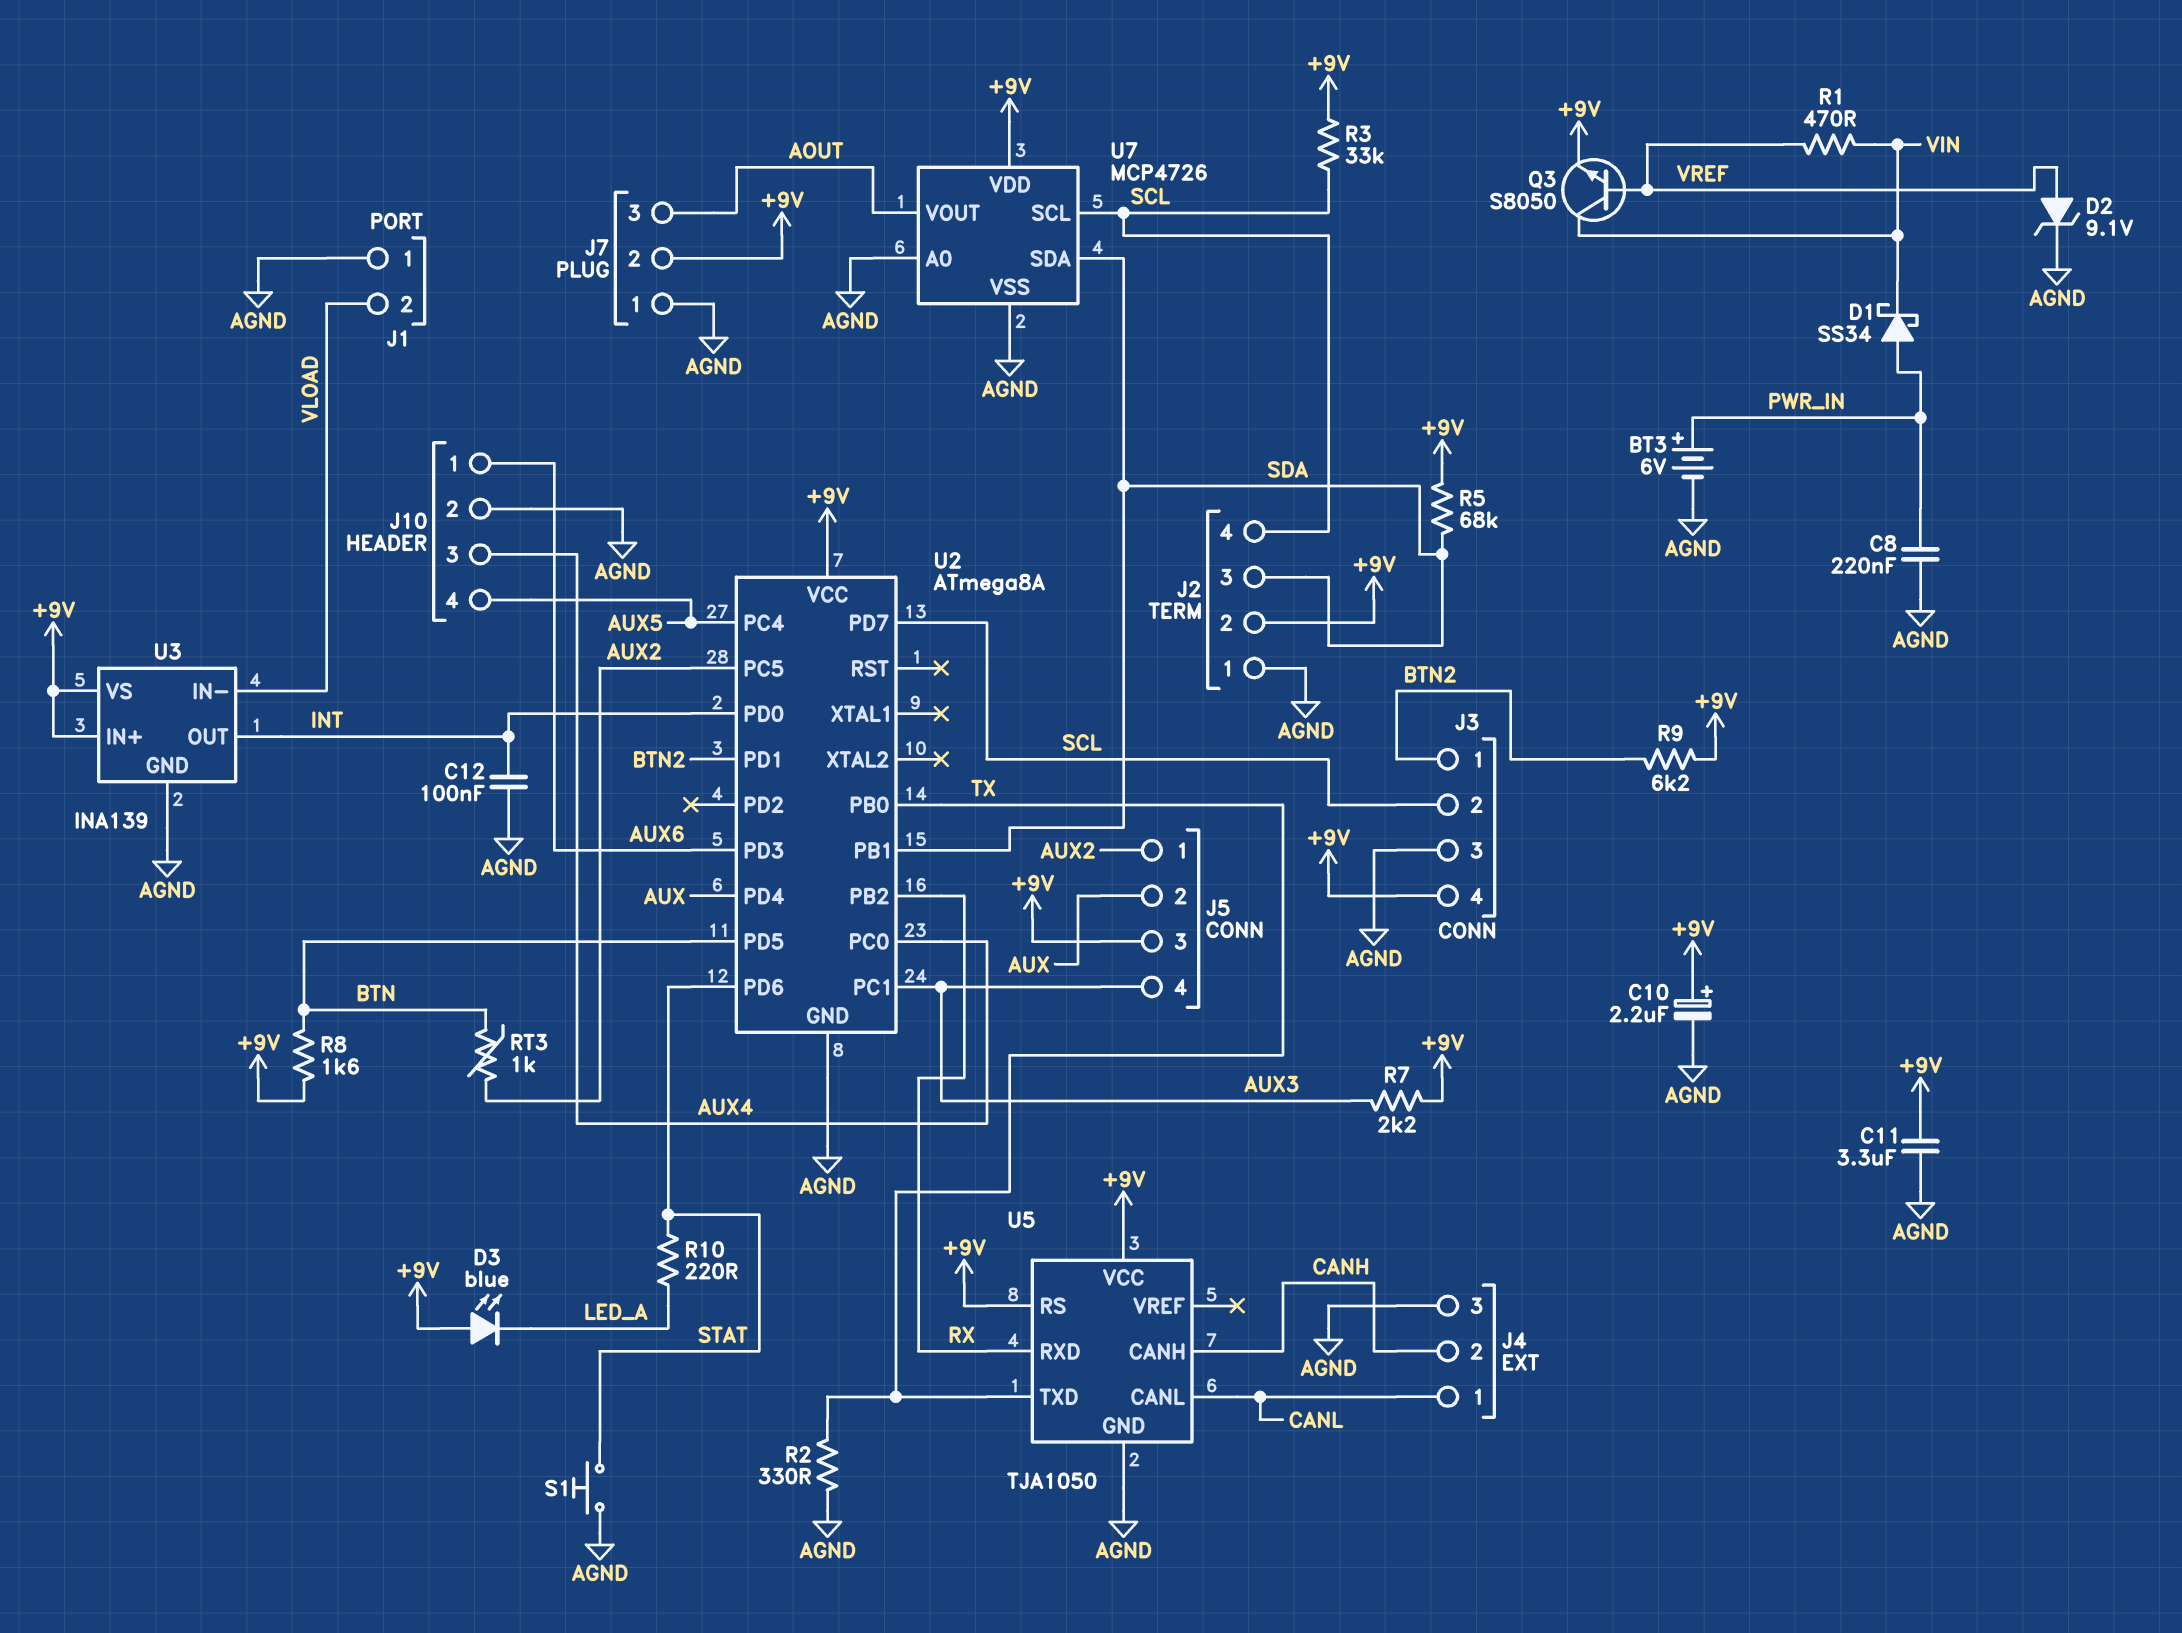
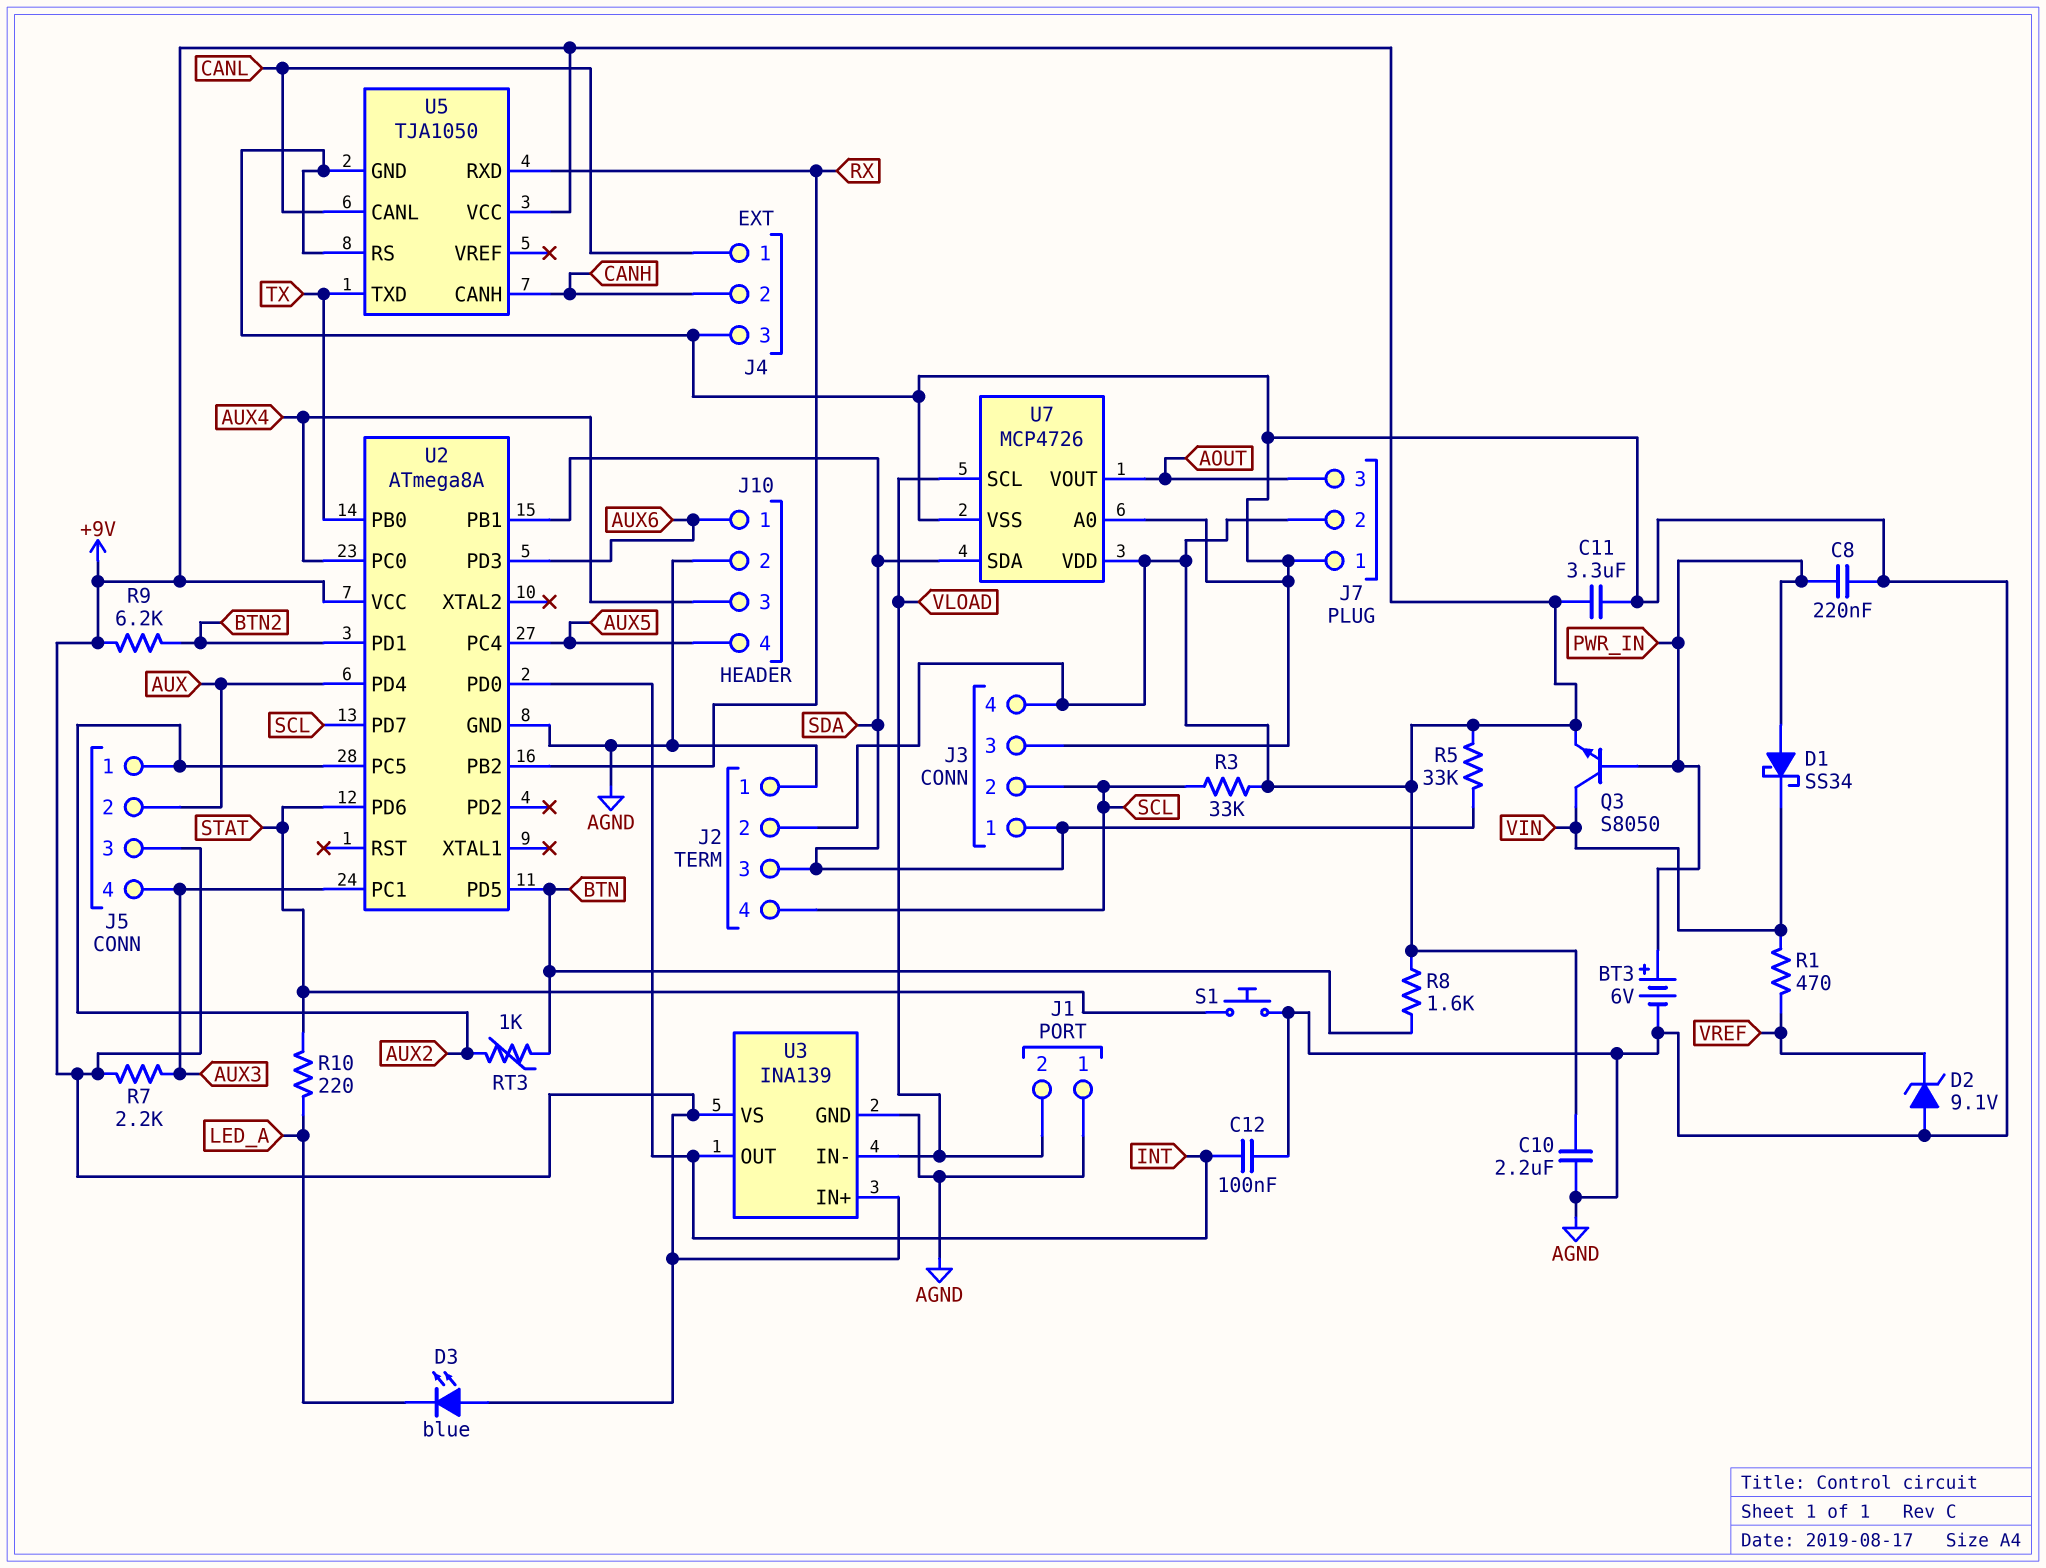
C10: 2.2uF (plus +9V, minus AGND) -> 2.2uF (+9V, AGND)
D2: zener 9.1V (A VREF, K AGND) -> zener 9.1V (A AGND, K VREF)
J3 pin 1: BTN2 -> SDA
Q3: NPN S8050 (B VREF, C VIN, E +9V) -> NPN S8050 (B PWR_IN, C VIN, E +9V)
R2: 330 (AGND, TX) -> none
R5: 68k (+9V, SDA) -> 33k (+9V, SDA)
U5 pin RS: +9V -> AGND
U7 pin SCL: SCL -> VLOAD

